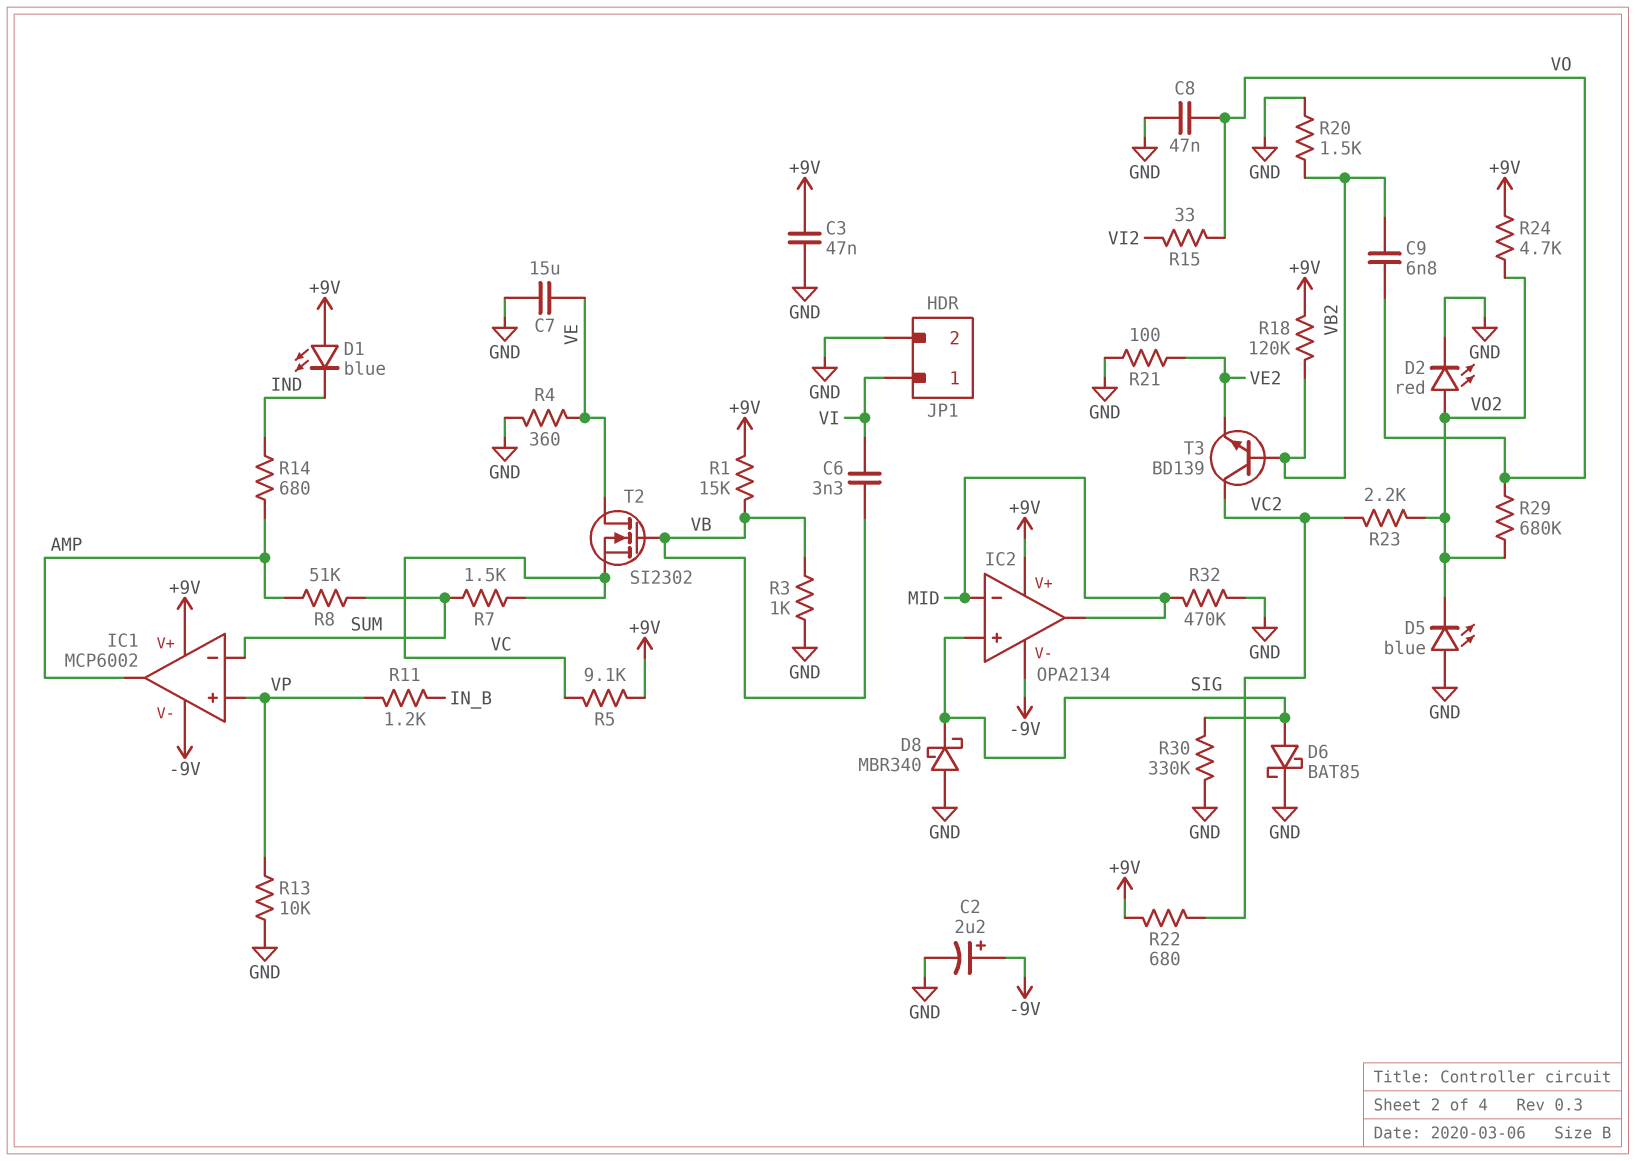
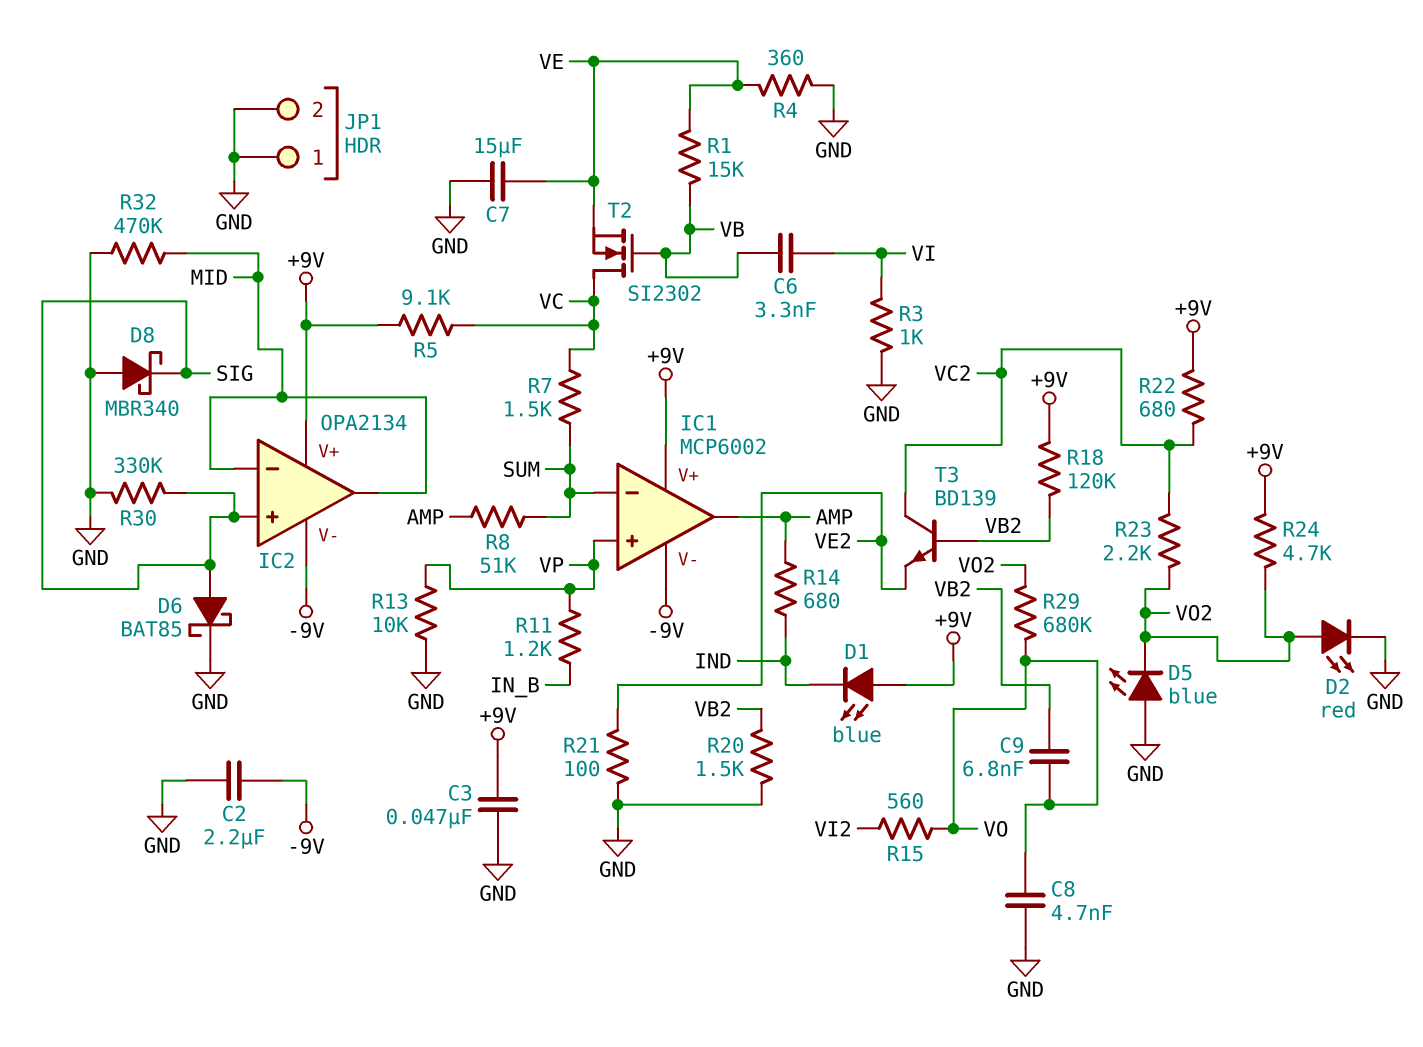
C2: 2.2uF (plus -9V, minus GND) -> 2.2uF (-9V, GND)
C8: 47nF (GND, VO) -> 4.7nF (GND, VO)
JP1 pin 1: VI -> GND
R1: 15k (+9V, VB) -> 15k (VB, VE)
R3: 1k (GND, VB) -> 1k (GND, VI)
R15: 33 (VI2, VO) -> 560 (VI2, VO)
T2: NMOS SI2302 (G VB, D VE, S VC) -> NMOS SI2302 (G VB, D VC, S VE)

